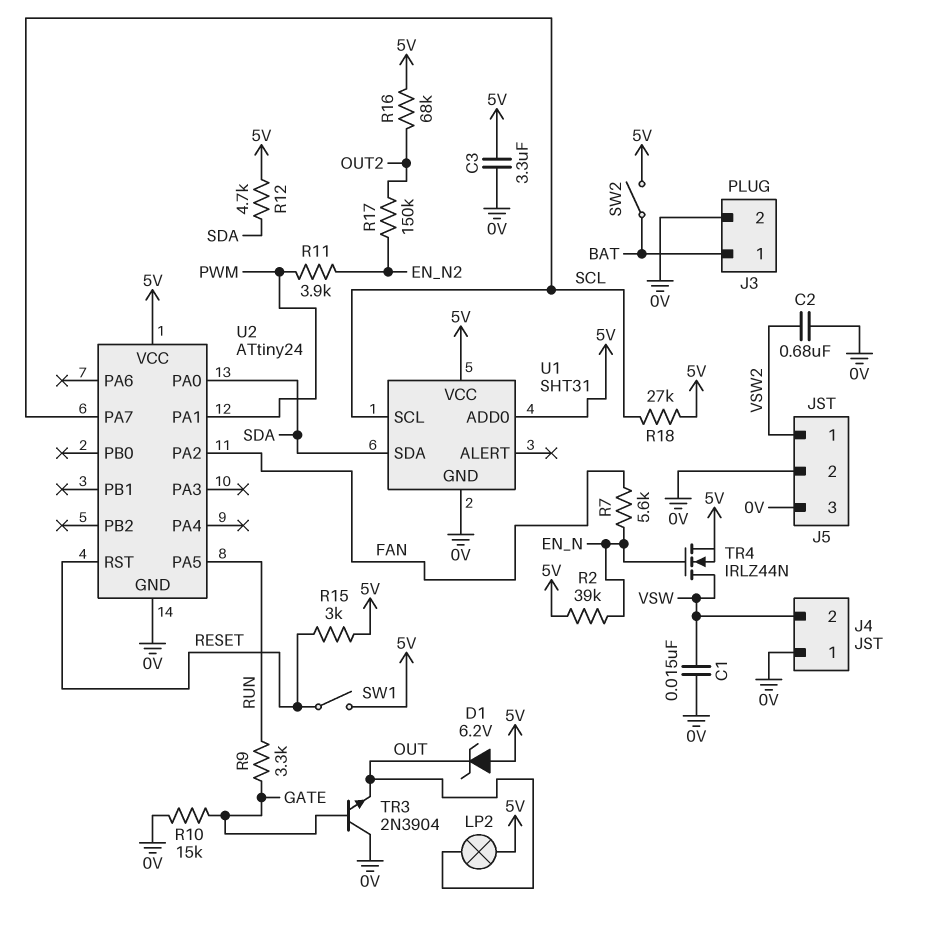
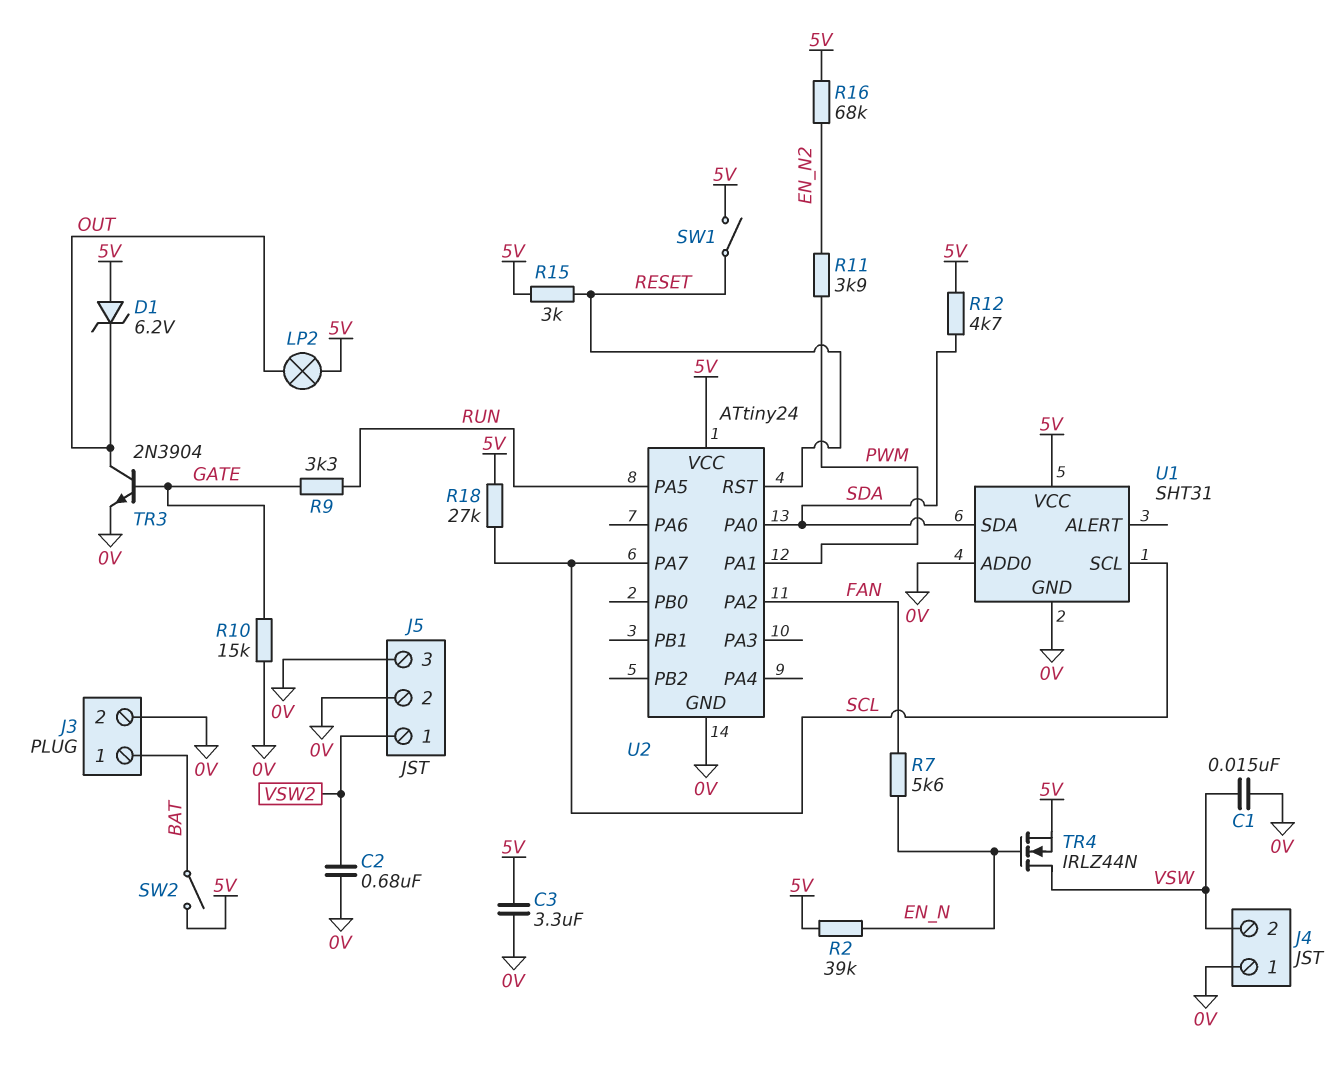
R16: 68k (5V, OUT2) -> 68k (5V, EN_N2)
R17: 150k (EN_N2, OUT2) -> none
TR3: NPN 2N3904 (B GATE, C 0V, E OUT) -> NPN 2N3904 (B GATE, C OUT, E 0V)
U1 pin ADD0: 5V -> 0V

